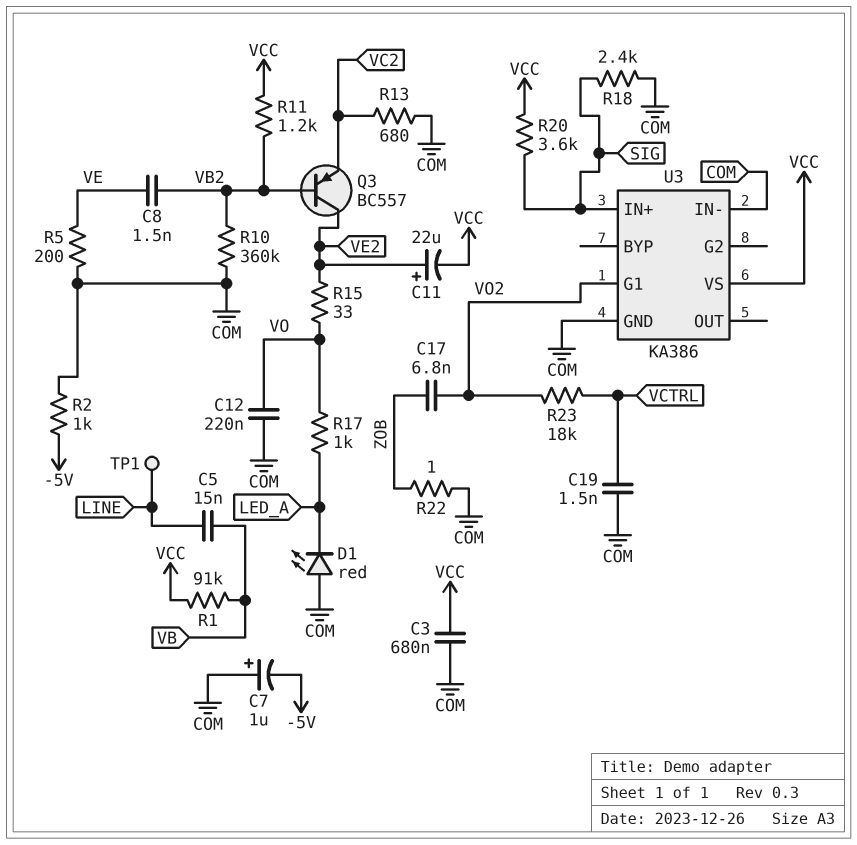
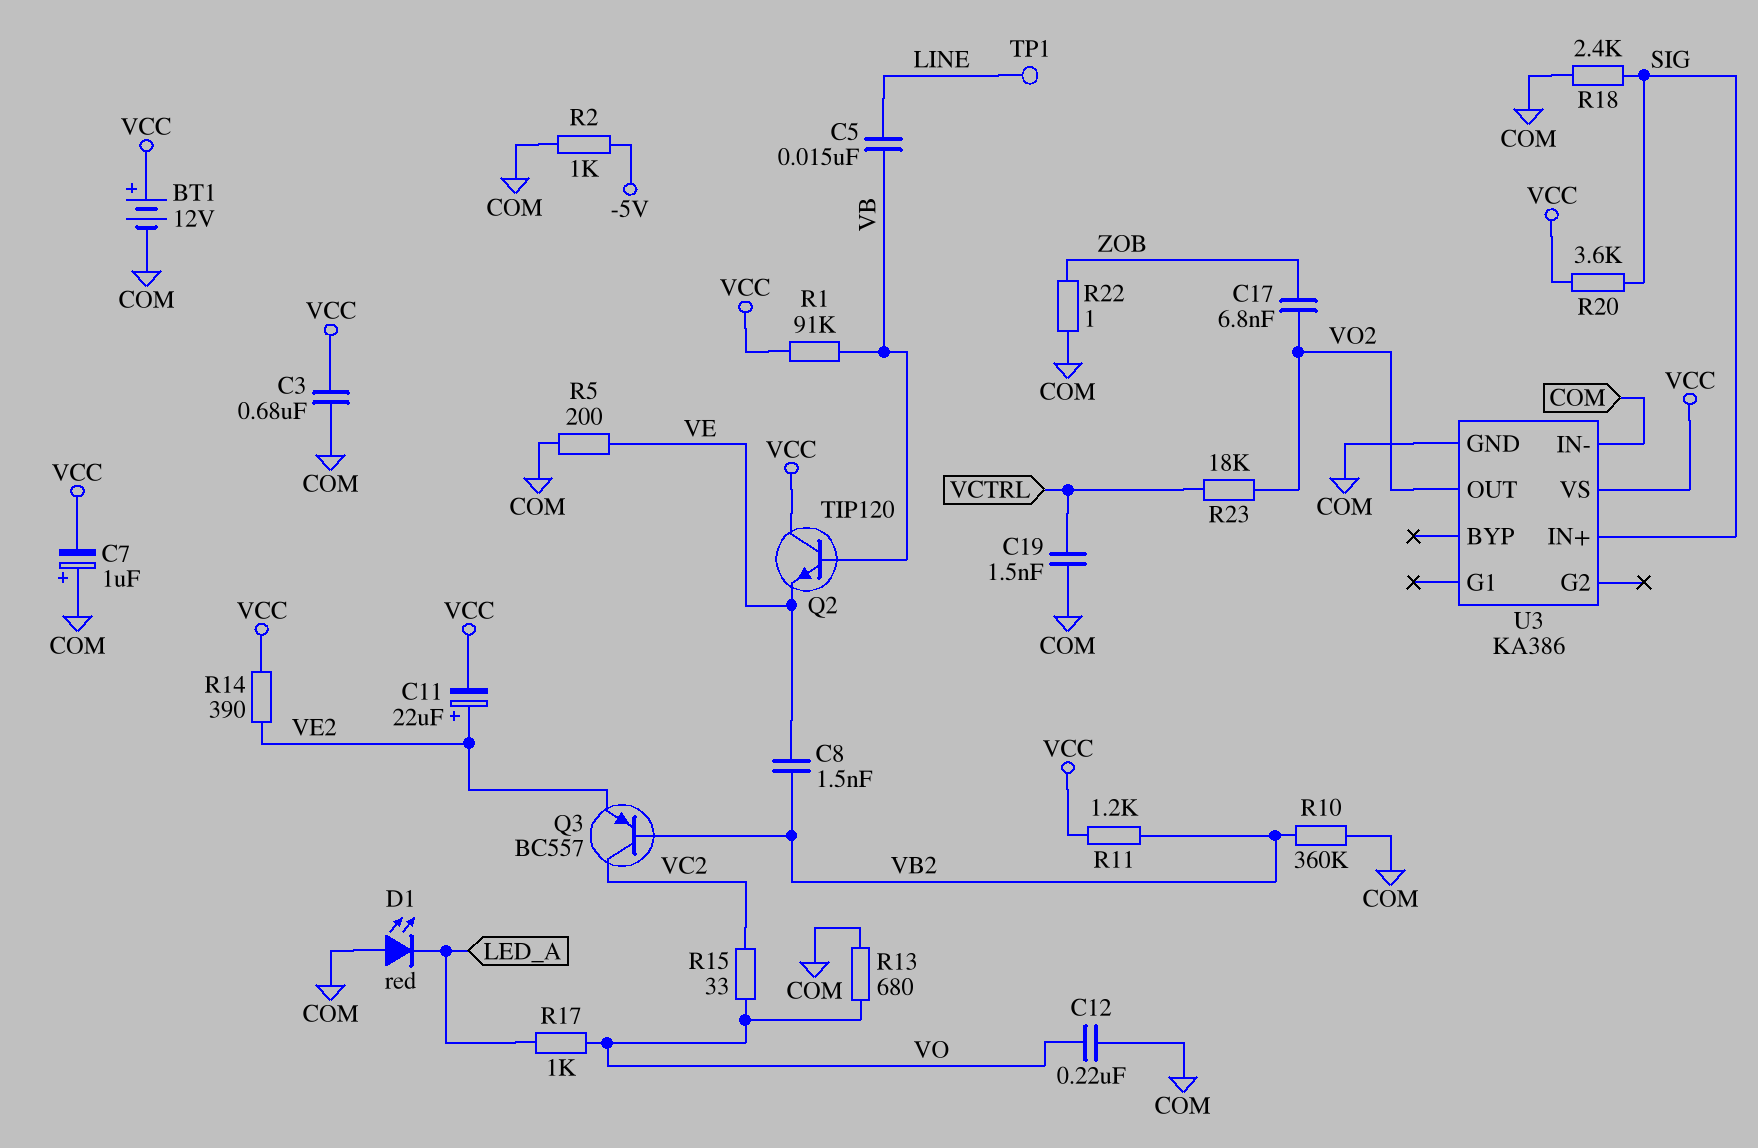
BT1: none -> 12V (plus VCC, minus COM)
C7: 1uF (plus COM, minus -5V) -> 1uF (plus COM, minus VCC)
Q2: none -> NPN TIP120 (B VB, C VCC, E VE)
Q3: PNP BC557 (B VB2, C VE2, E VC2) -> PNP BC557 (B VB2, C VC2, E VE2)
R13: 680 (COM, VC2) -> 680 (COM, VO)
R14: none -> 390 (VCC, VE2)
R15: 33 (VE2, VO) -> 33 (VC2, VO)
U3 pin G1: VO2 -> none
U3 pin OUT: none -> VO2

